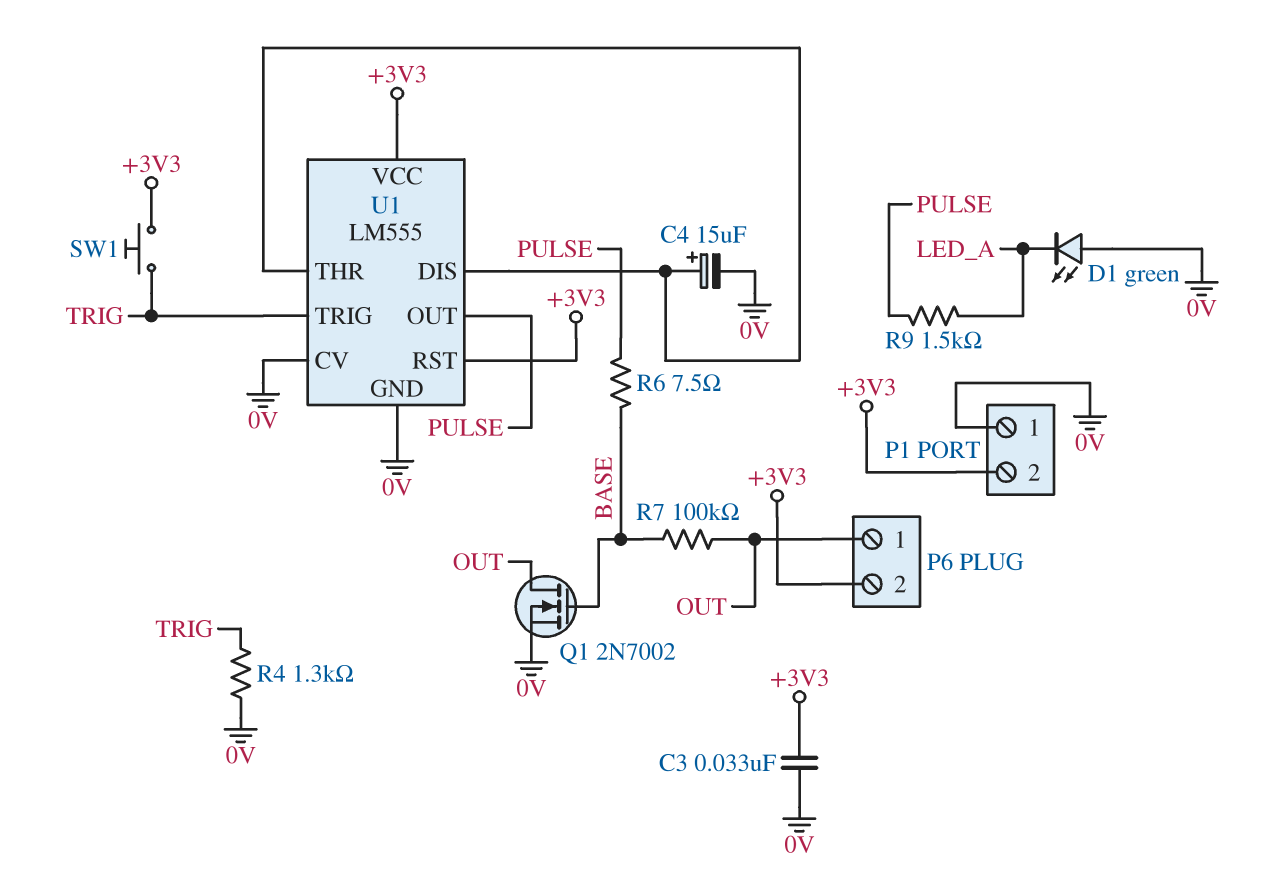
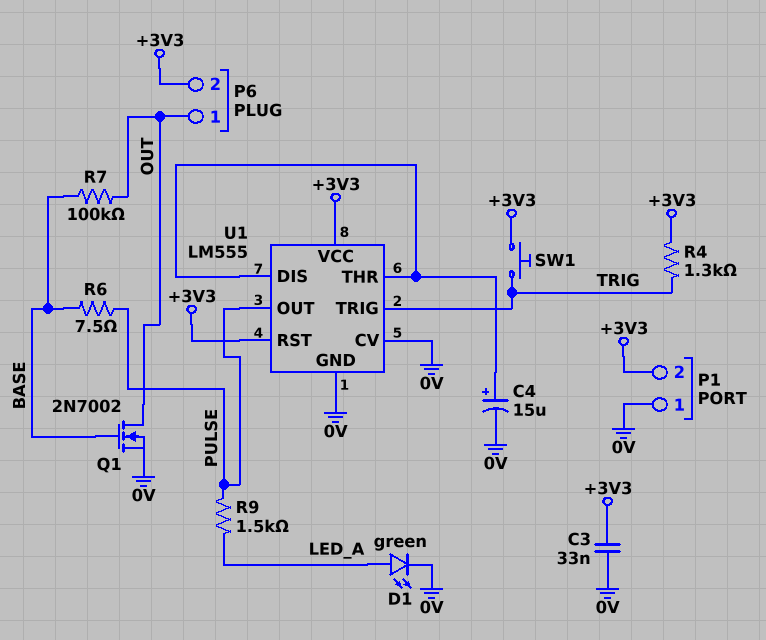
D1: LED green (A 0V, K LED_A) -> LED green (A LED_A, K 0V)
R4: 1.3k (0V, TRIG) -> 1.3k (+3V3, TRIG)

